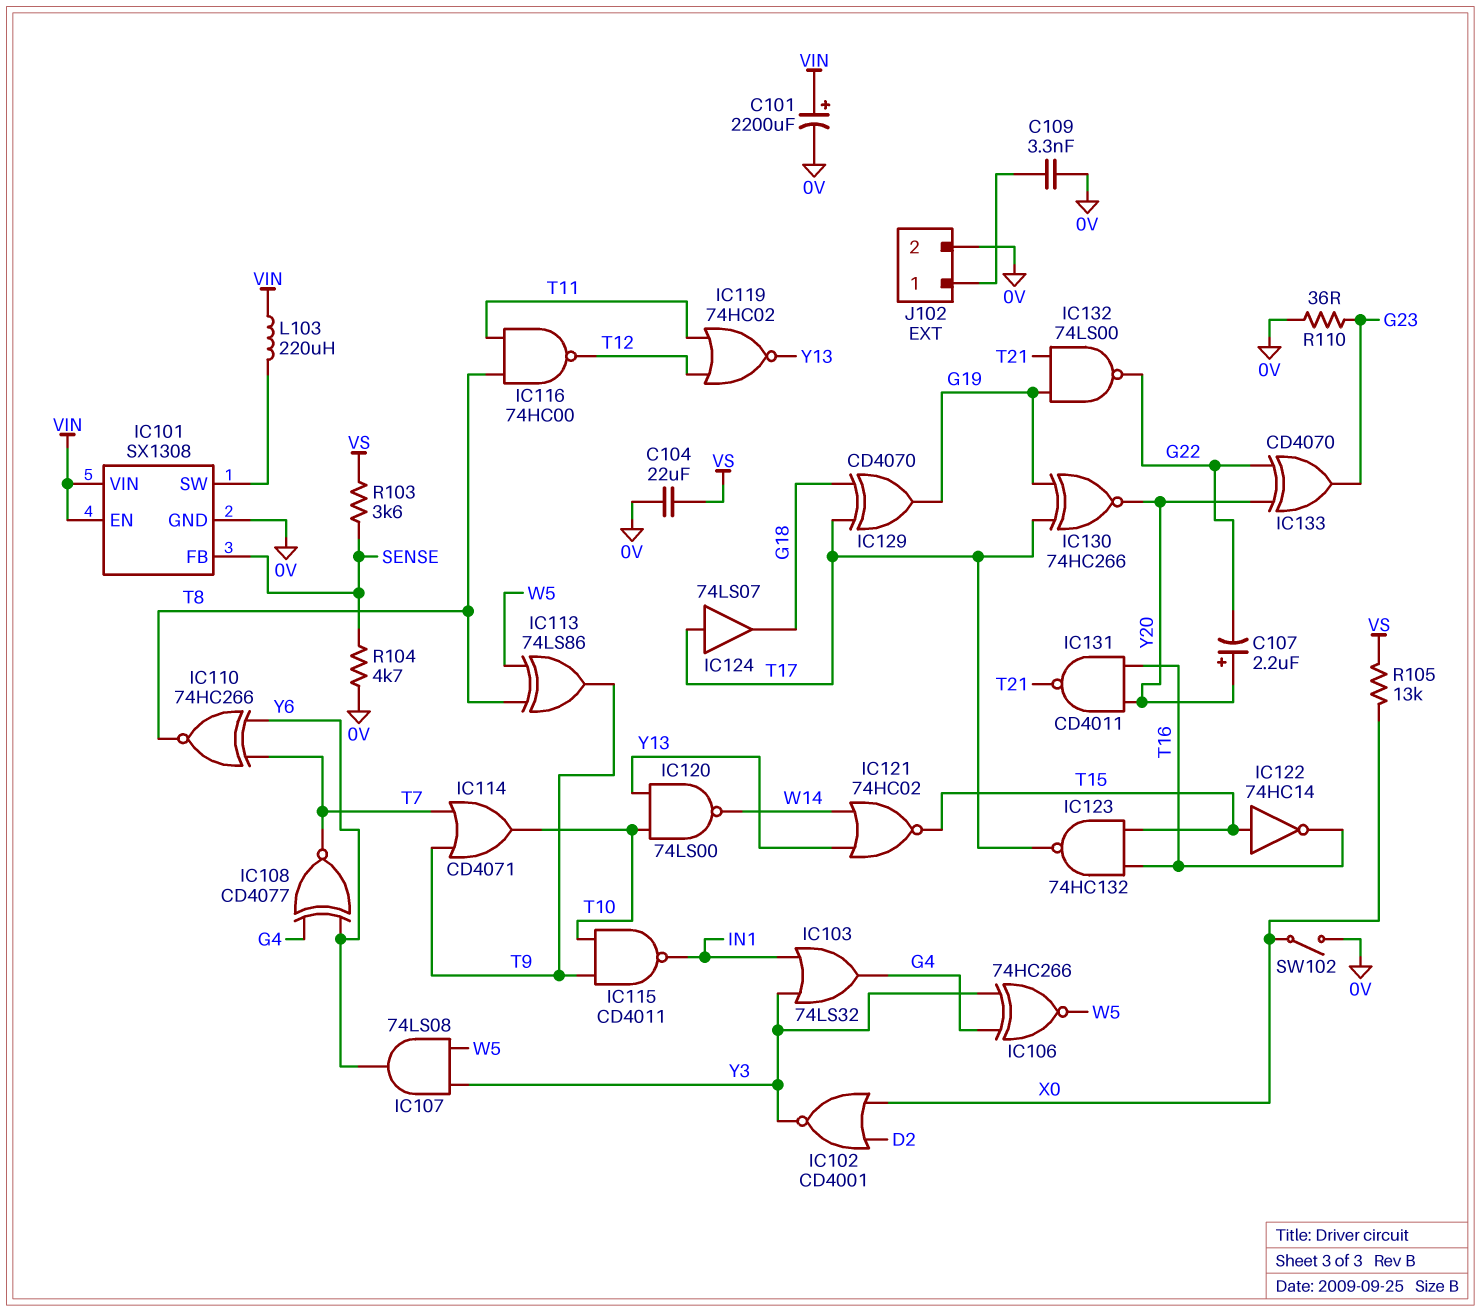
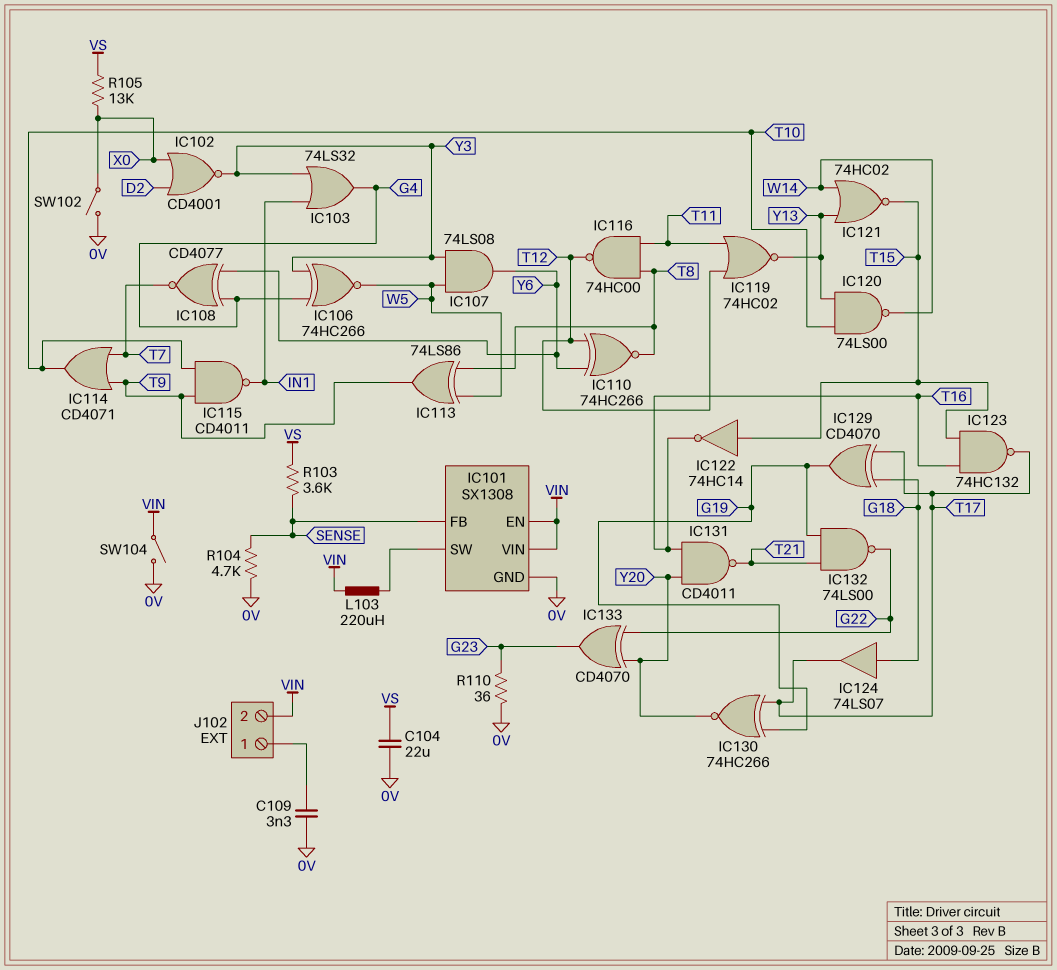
C101: 2200uF (plus VIN, minus 0V) -> none
C107: 2.2uF (plus Y20, minus G22) -> none
IC110: XNOR 74HC266 (in T7, in Y6, out T8) -> XNOR 74HC266 (in T12, in Y6, out T8)
IC124: buffer 74LS07 (in T17, out G18) -> buffer 74LS07 (in G18, out T17)
J102 pin 2: 0V -> VIN
SW104: none -> switch (0V, VIN)

